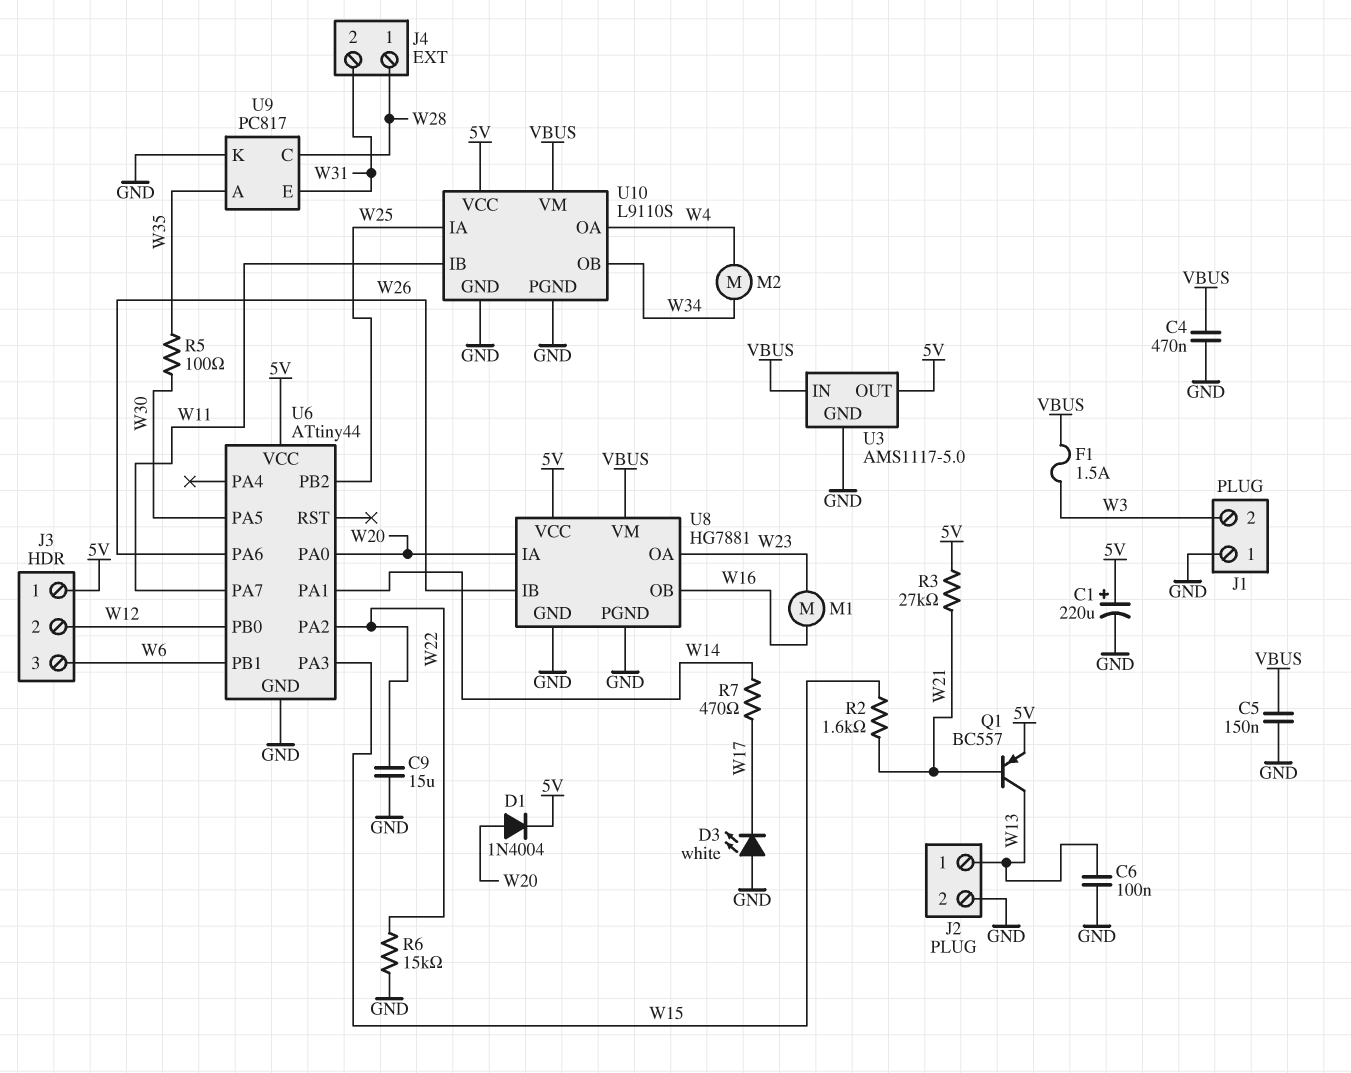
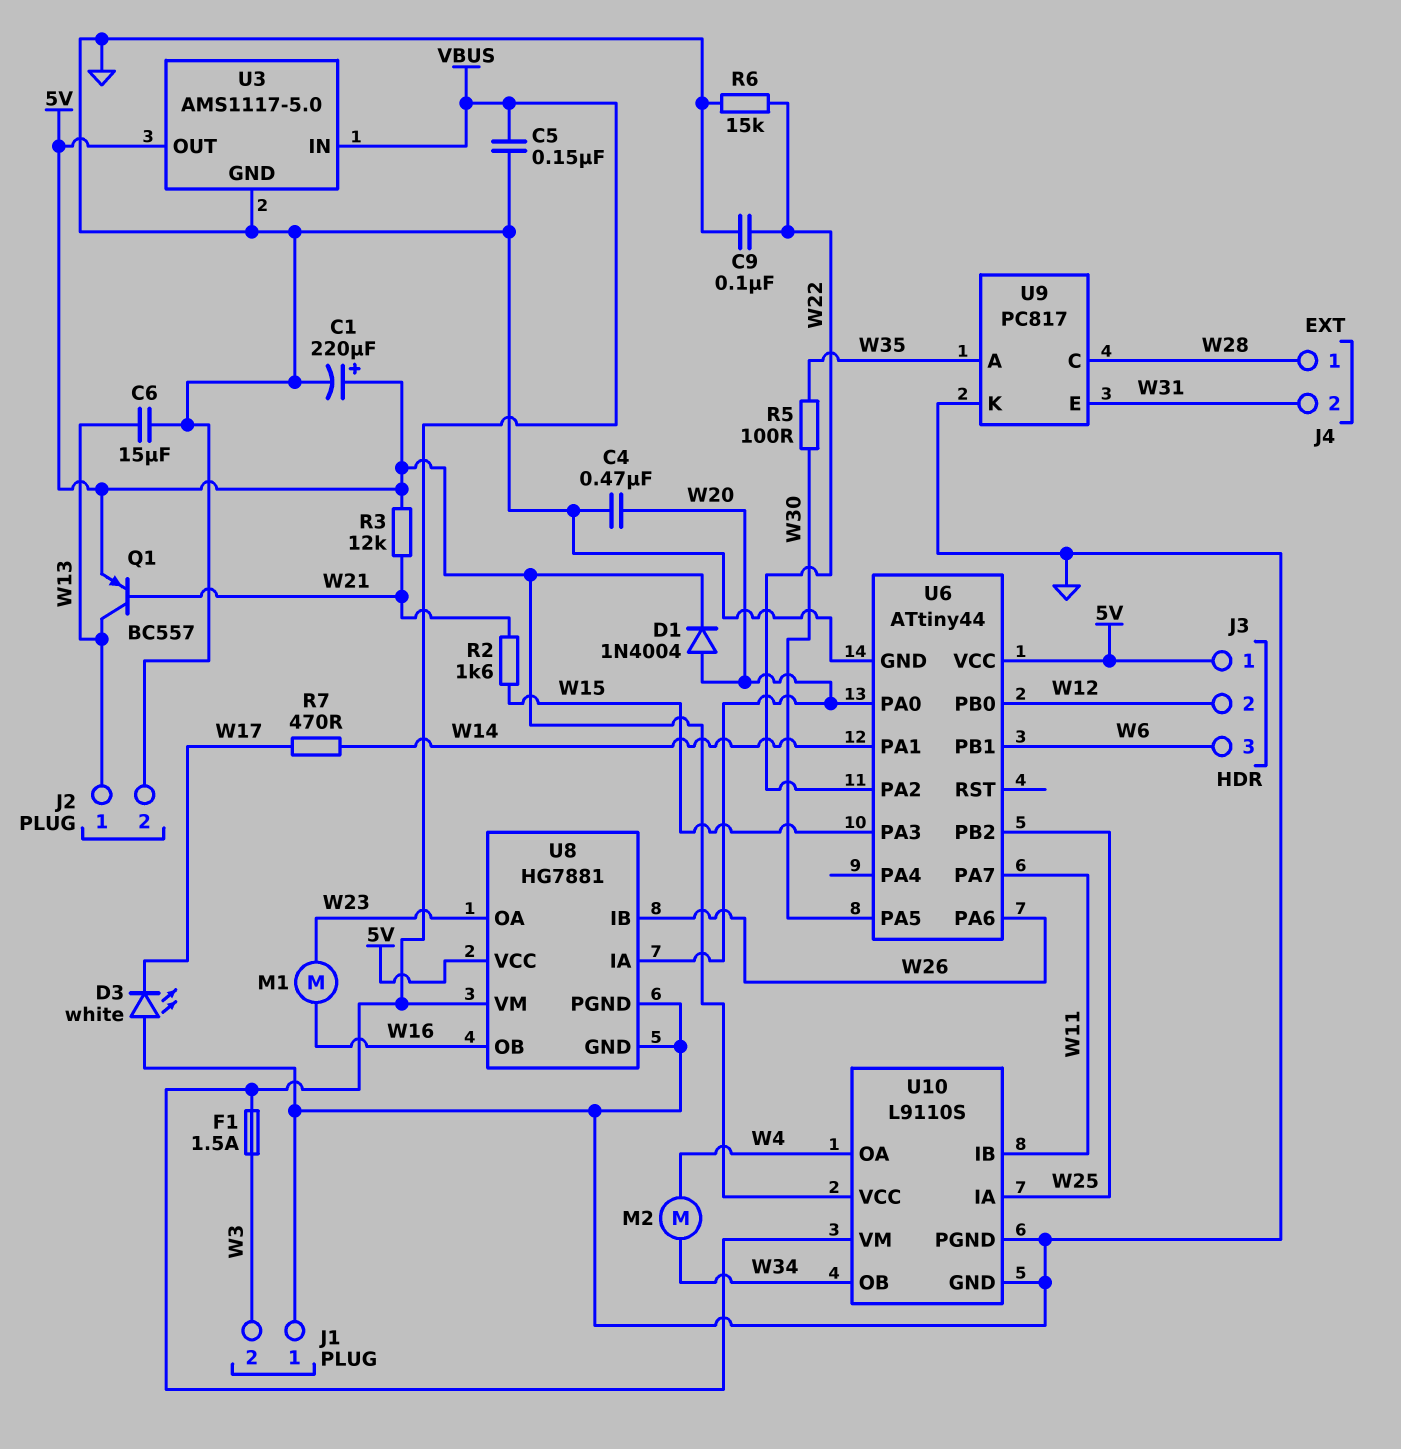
C4: 470nF (GND, VBUS) -> 470nF (GND, W20)
C6: 100nF (GND, W13) -> 15uF (GND, W13)
C9: 15uF (GND, W22) -> 100nF (GND, W22)
R3: 27k (5V, W21) -> 12k (5V, W21)

